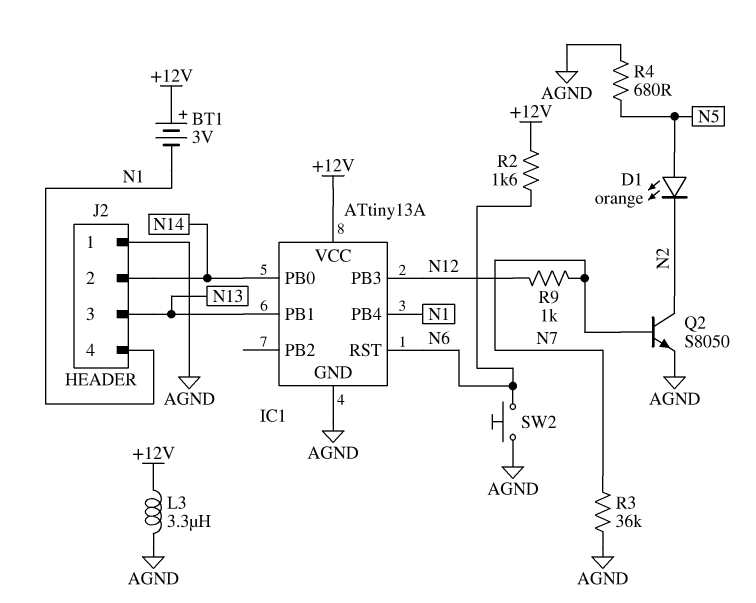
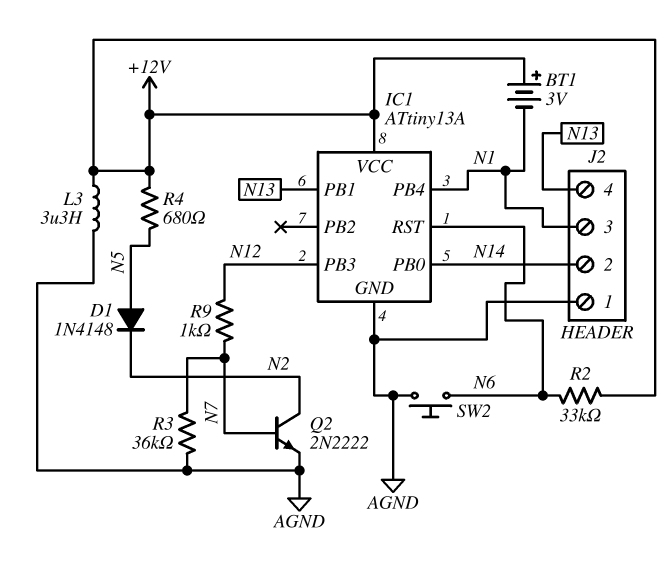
D1: LED orange (A N5, K N2) -> diode 1N4148 (A N5, K N2)
J2 pin 3: N13 -> N1
J2 pin 4: N1 -> N13
Q2: NPN S8050 (B N7, C N2, E AGND) -> NPN 2N2222 (B N7, C N2, E AGND)
R2: 1.6k (+12V, N6) -> 33k (+12V, N6)
R4: 680 (AGND, N5) -> 680 (+12V, N5)

